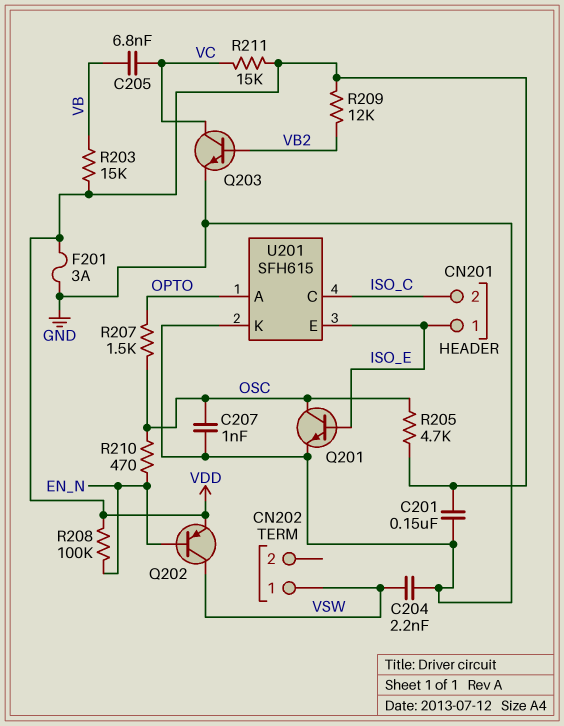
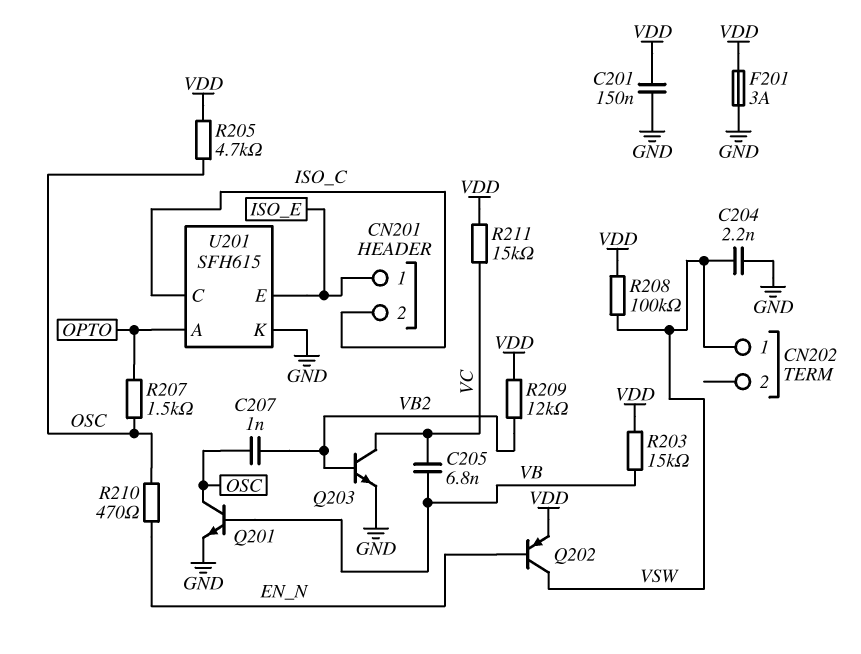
C207: 1nF (GND, OSC) -> 1nF (OSC, VB2)
Q201: NPN (B ISO_E, C OSC, E GND) -> NPN (B VB, C OSC, E GND)
R208: 100k (EN_N, VDD) -> 100k (VDD, VSW)

